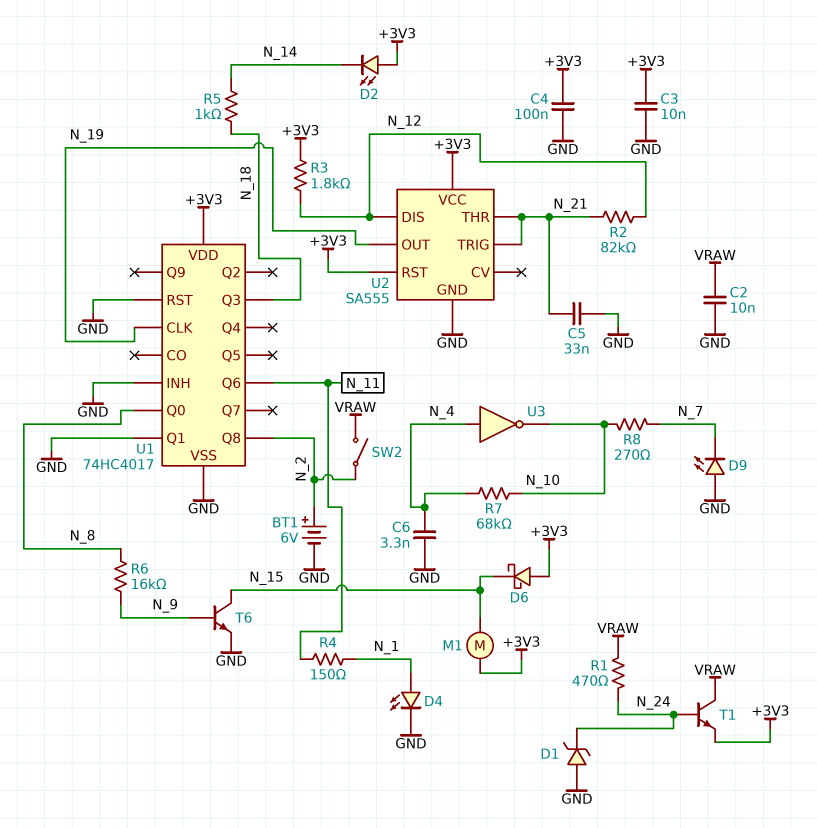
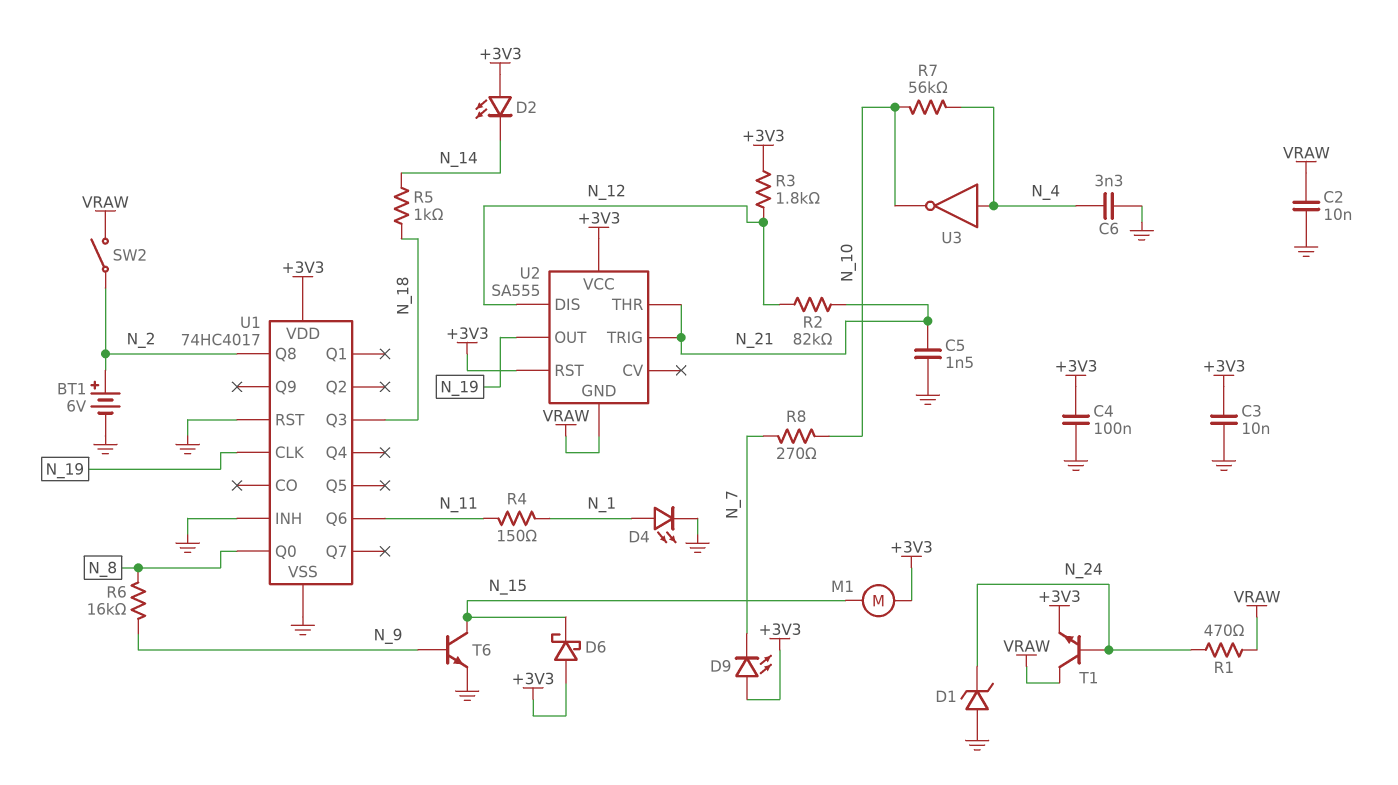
C5: 33nF (GND, N_21) -> 1.5nF (GND, N_21)
D9: LED (A GND, K N_7) -> LED (A +3V3, K N_7)
R7: 68k (N_4, N_10) -> 56k (N_4, N_10)
U1 pin Q1: GND -> none
U2 pin GND: GND -> VRAW

